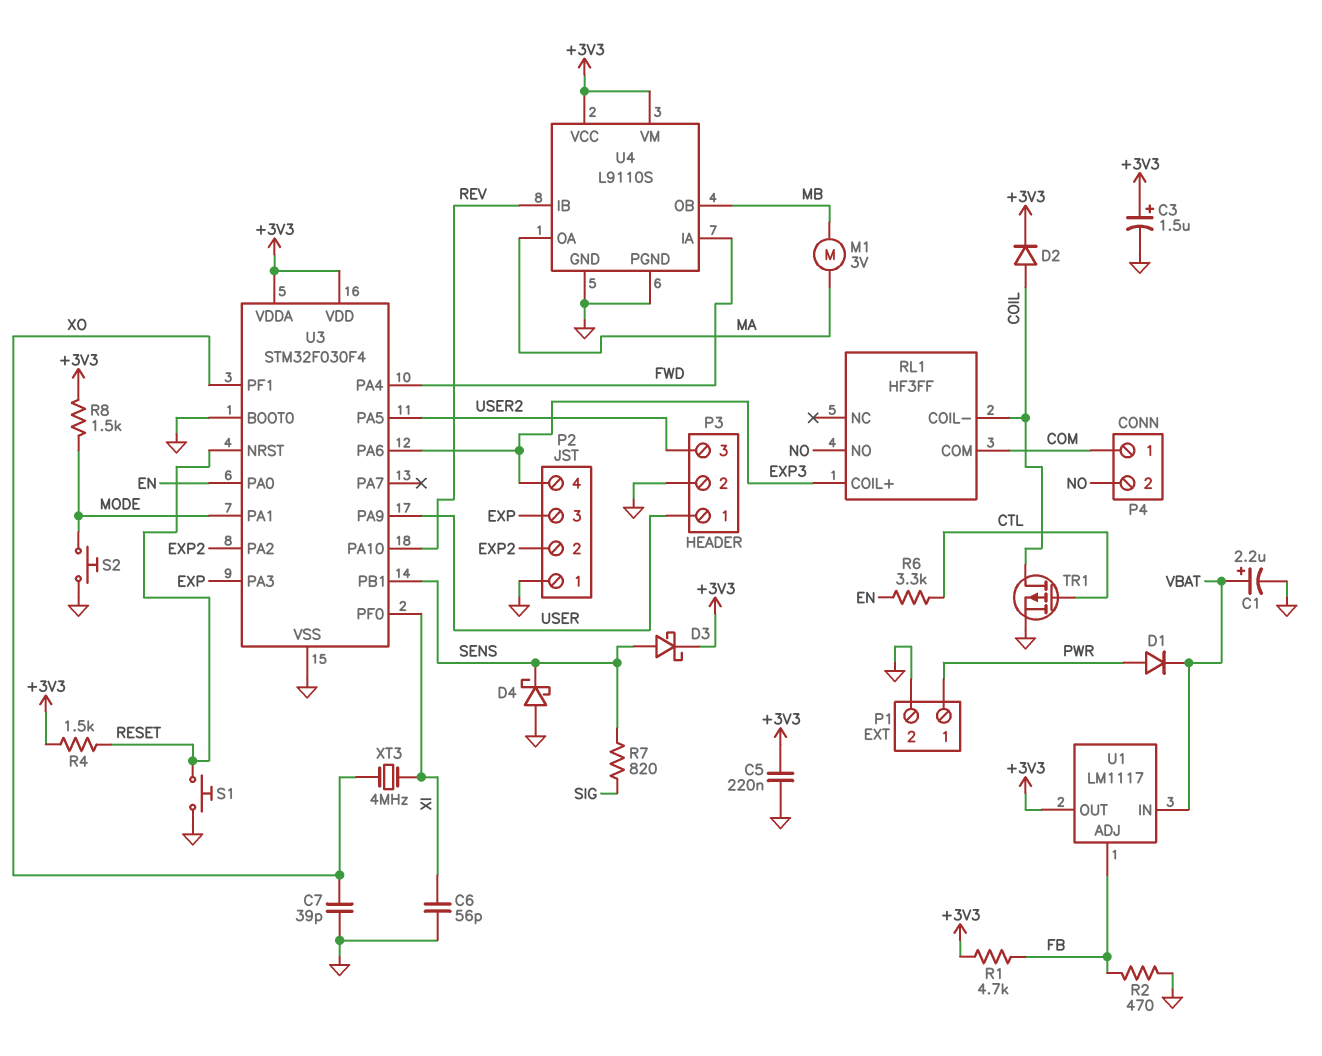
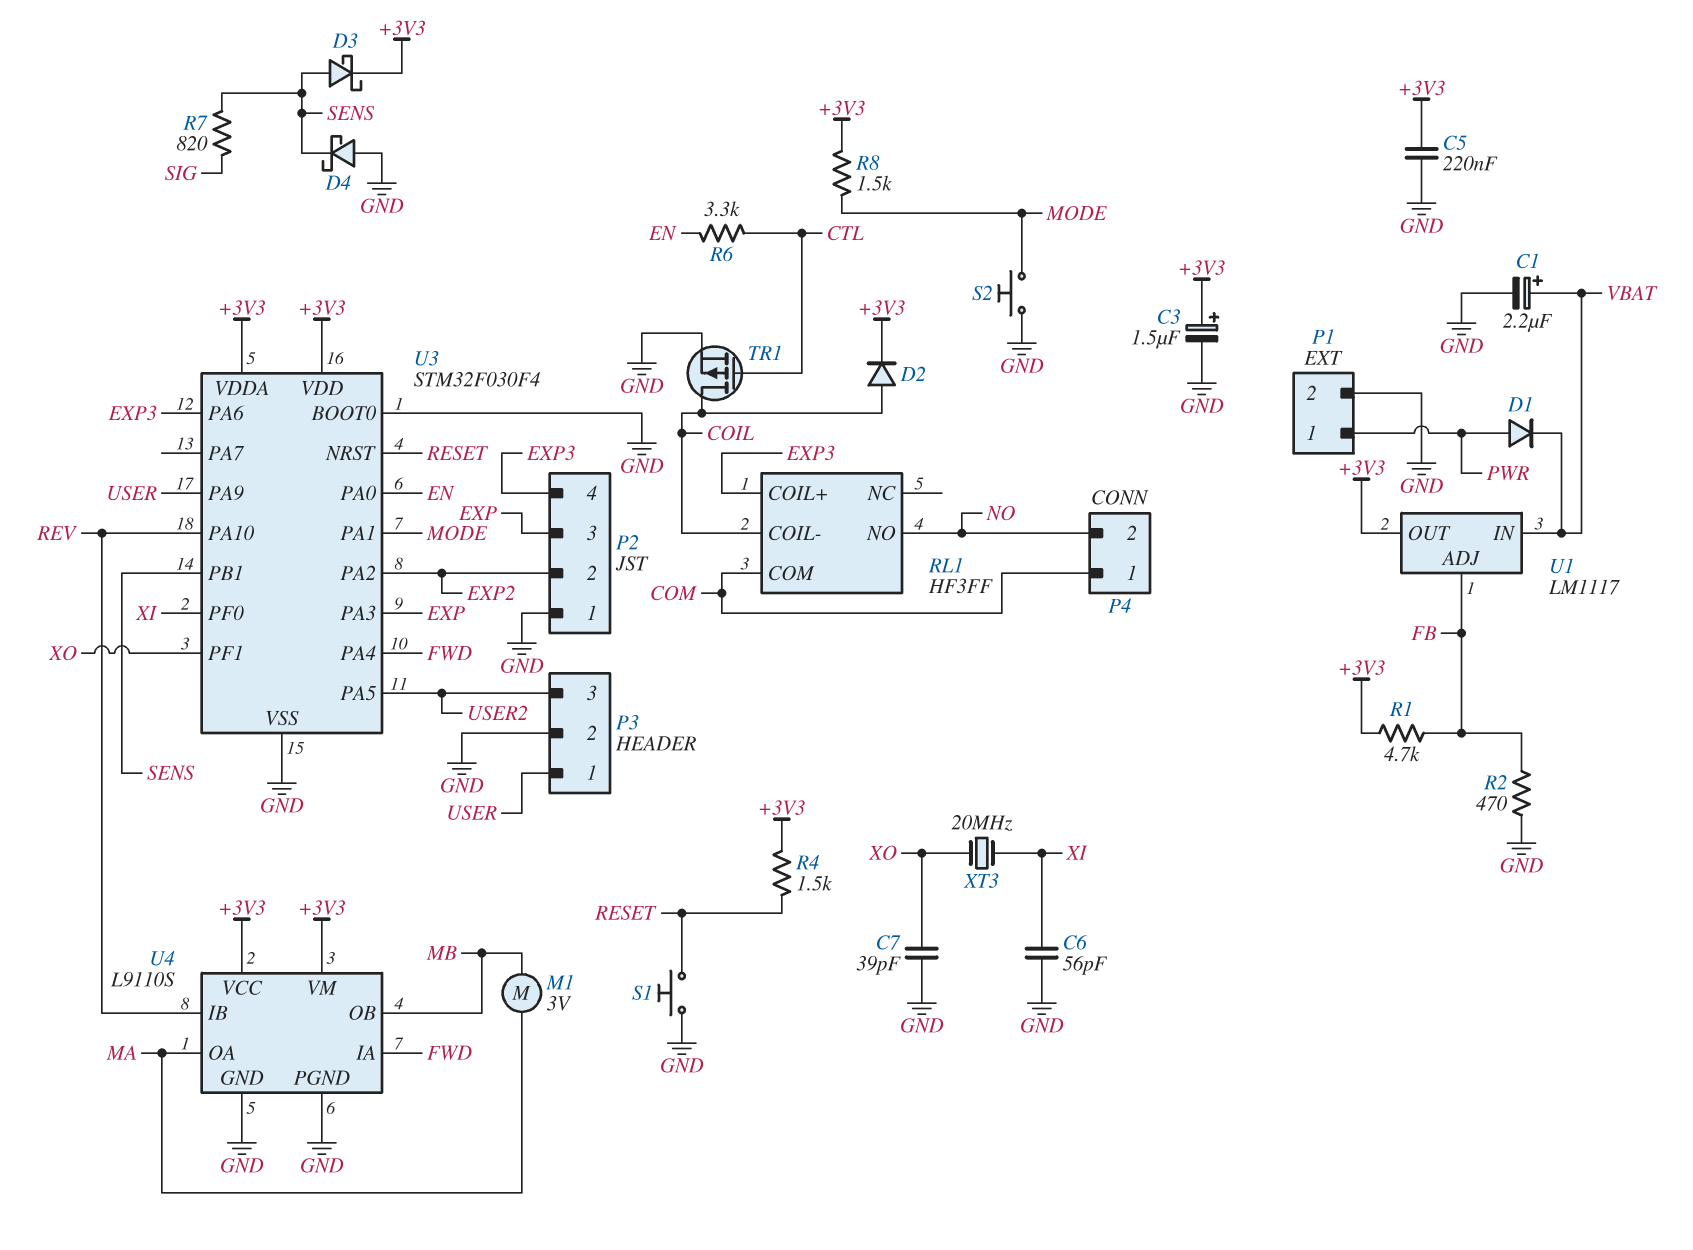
XT3: 4MHz (XI, XO) -> 20MHz (XI, XO)

